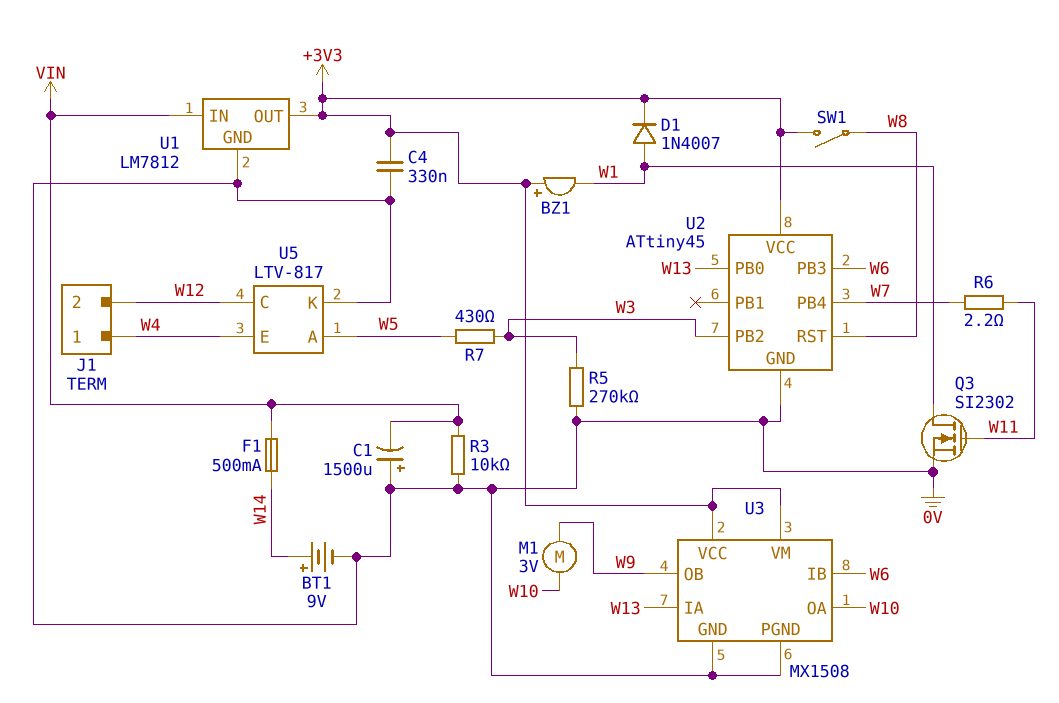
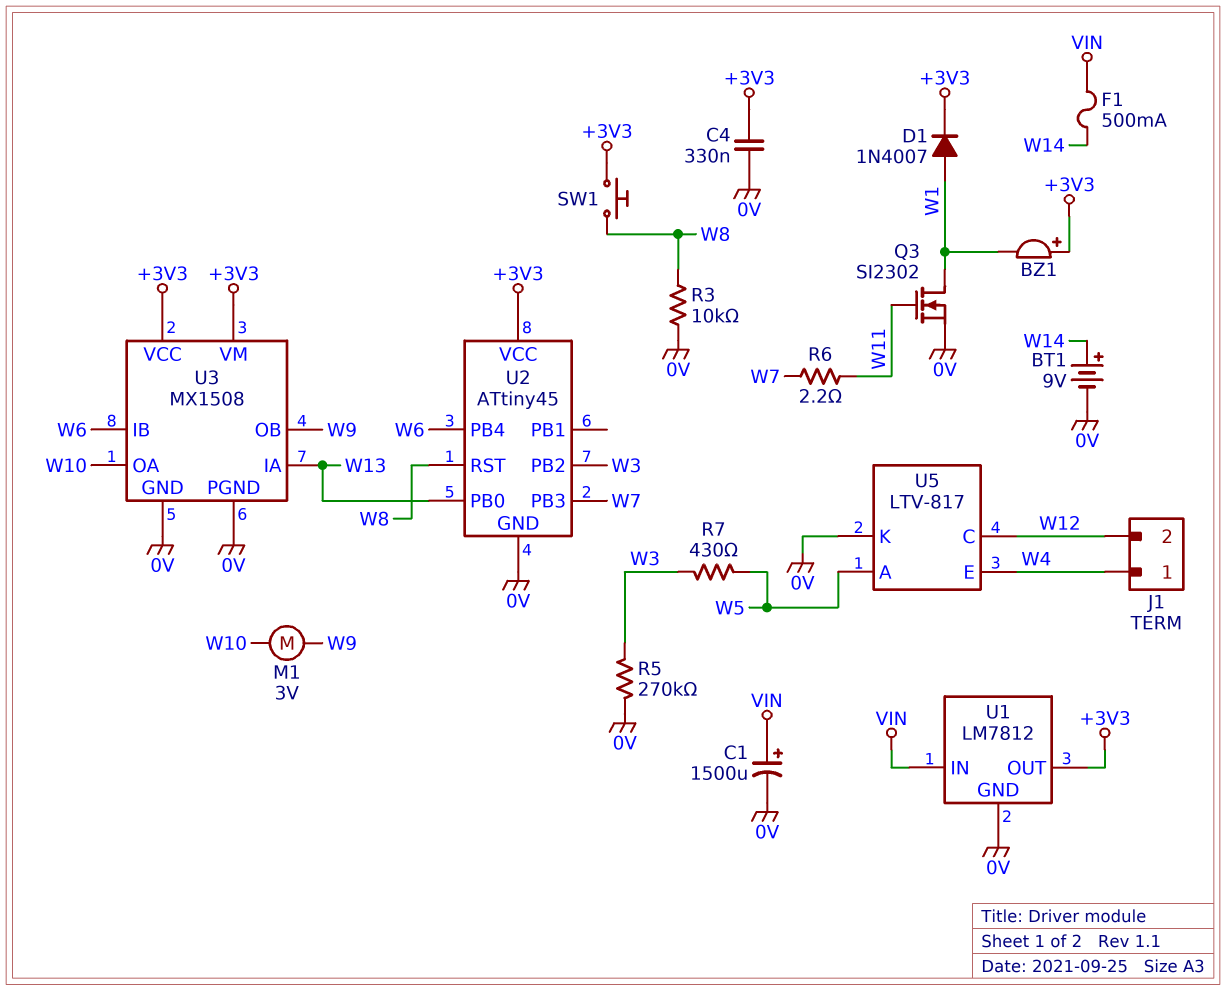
C1: 1500uF (plus 0V, minus VIN) -> 1500uF (plus VIN, minus 0V)
R3: 10k (0V, VIN) -> 10k (0V, W8)
SW1: switch (+3V3, W8) -> button (+3V3, W8)
U2 pin PB3: W6 -> W7
U2 pin PB4: W7 -> W6

